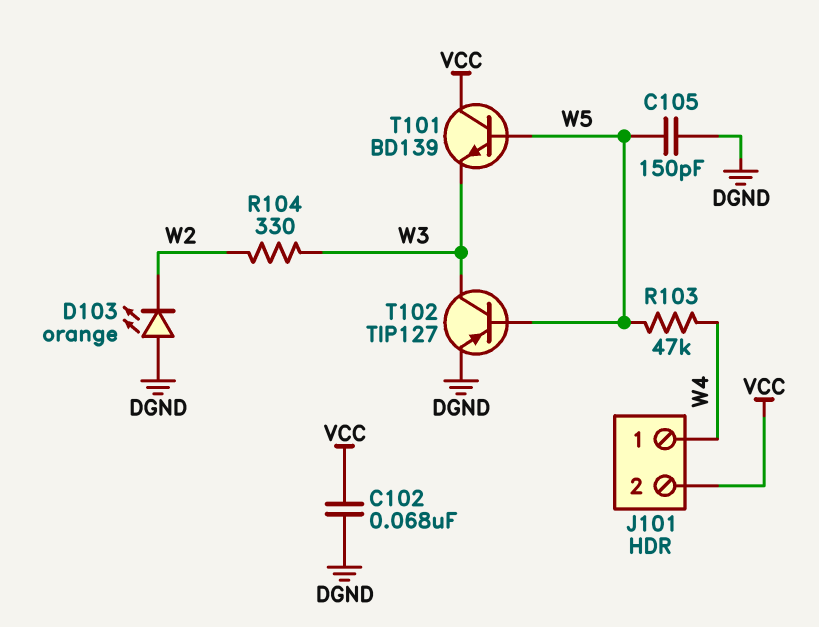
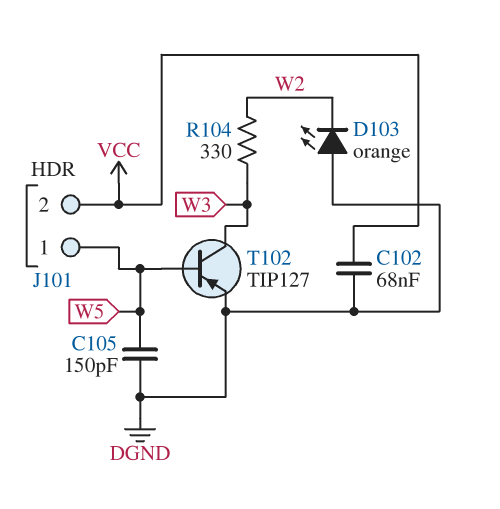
J101 pin 1: W4 -> W5
R103: 47k (W4, W5) -> none
T101: NPN BD139 (B W5, C VCC, E W3) -> none

